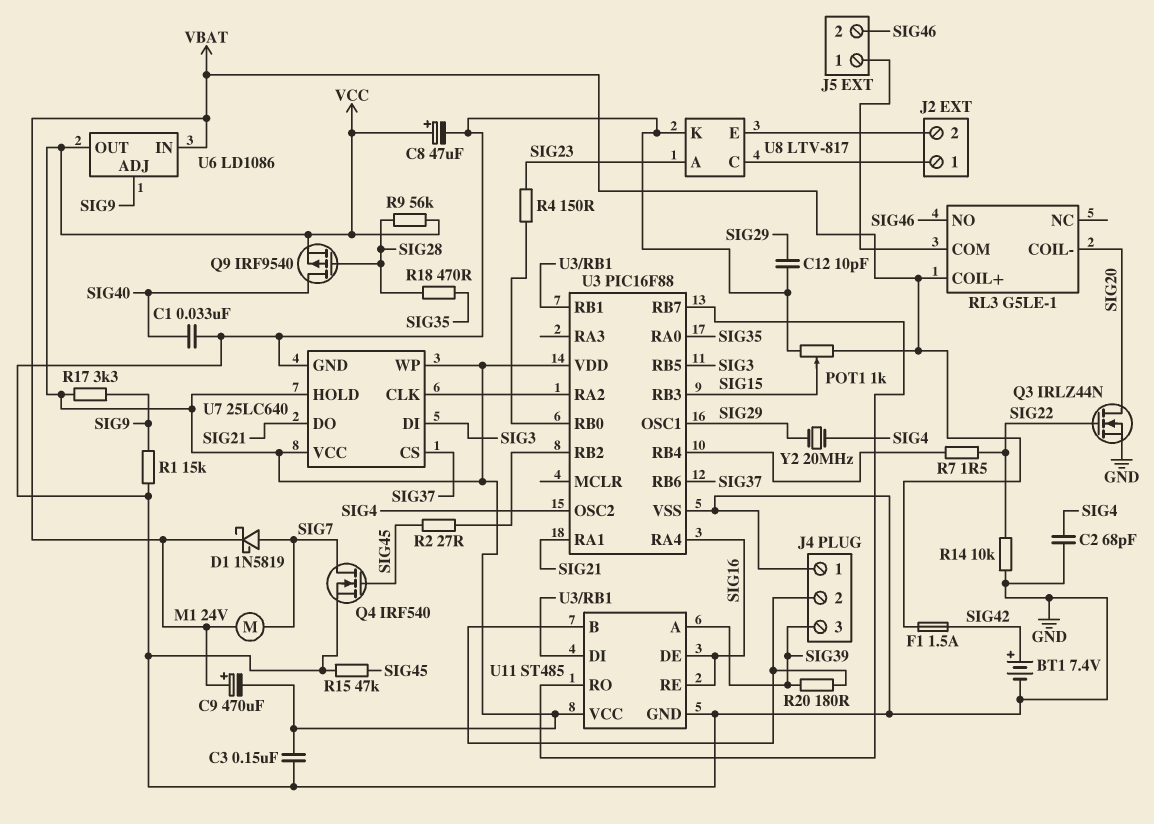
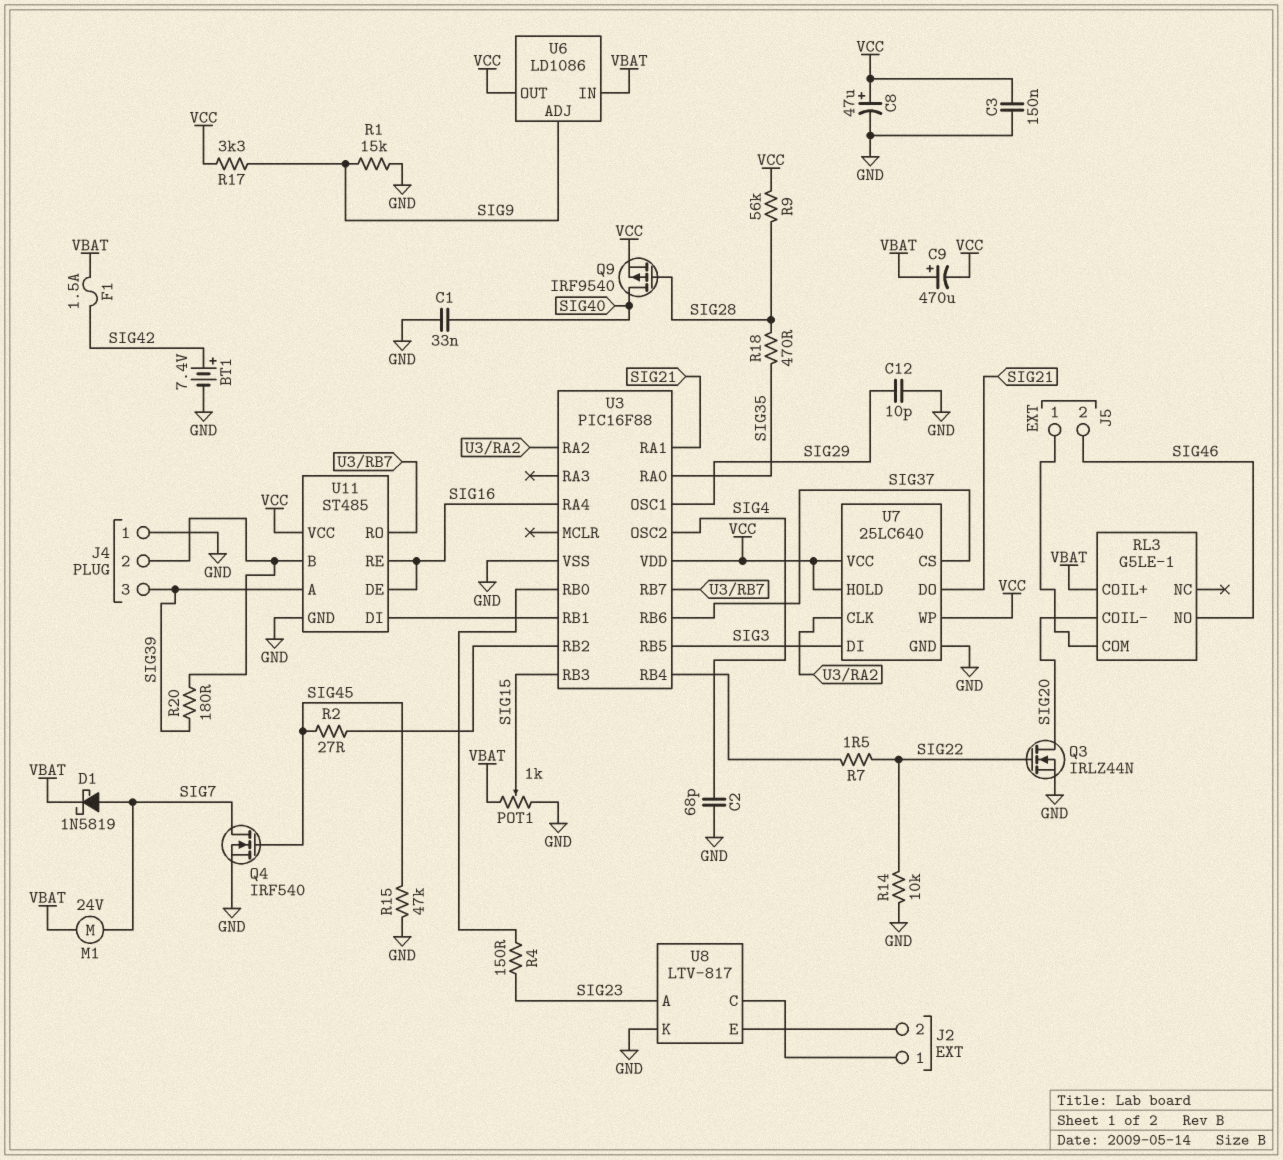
Y2: 20MHz (SIG4, SIG29) -> none

